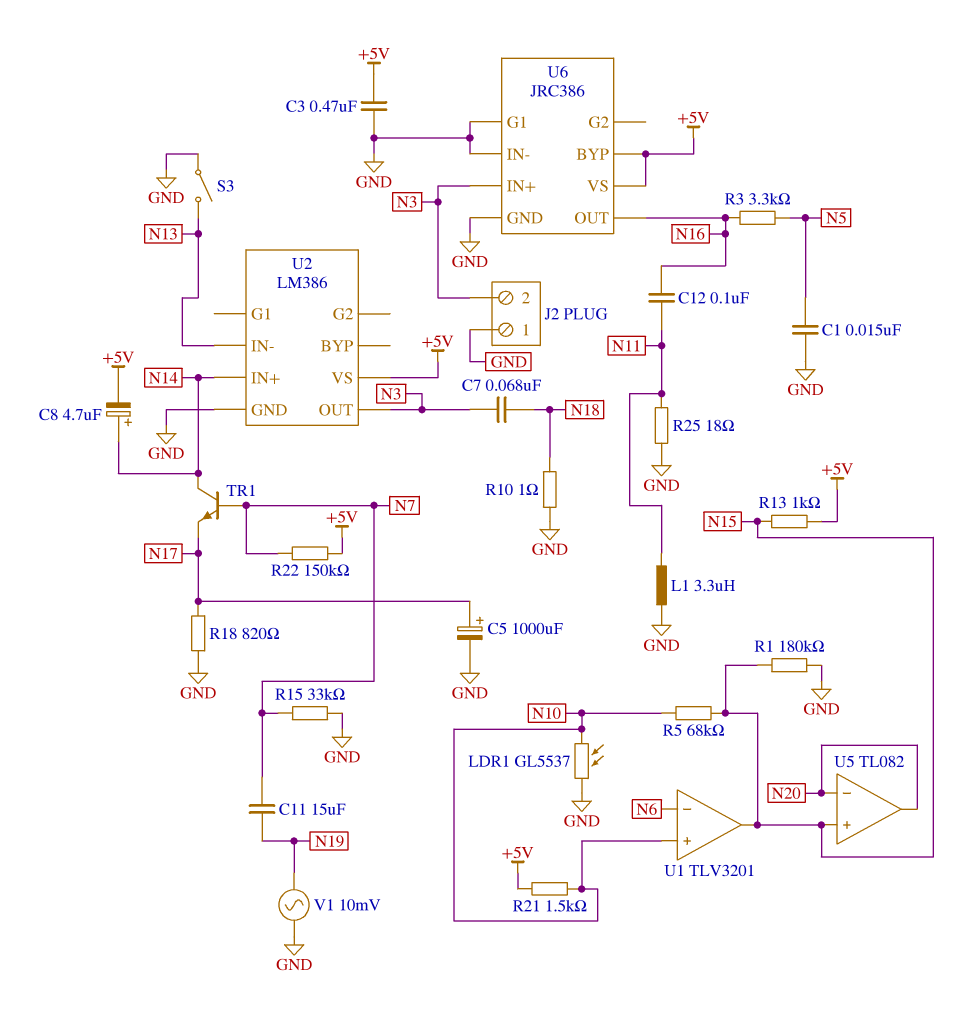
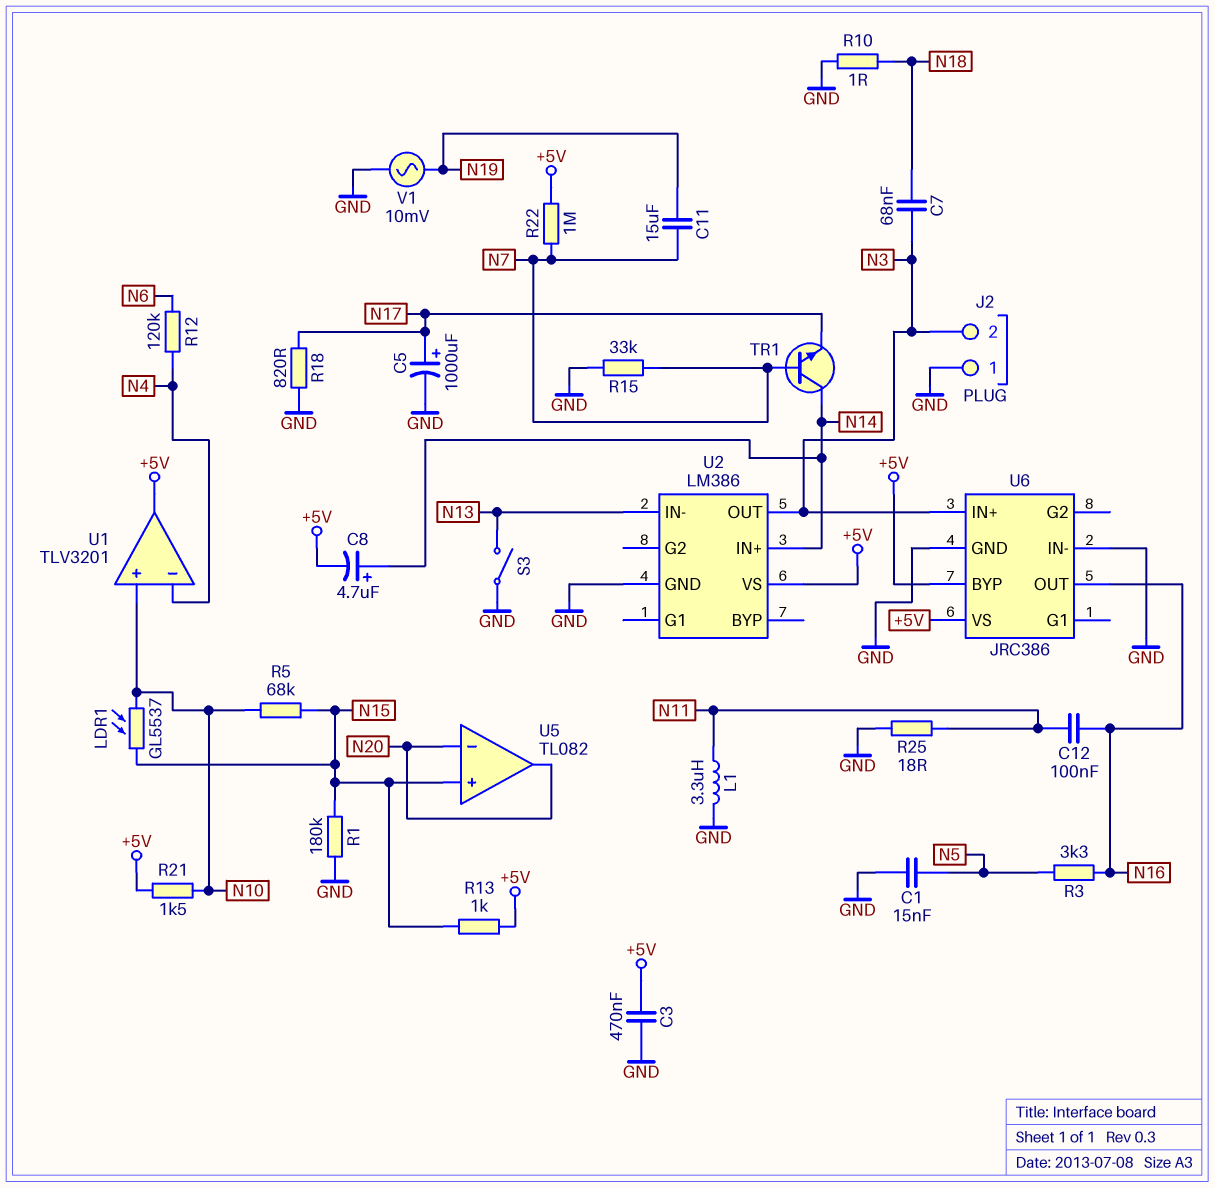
LDR1: GL5537 (GND, N10) -> GL5537 (N10, N15)
R12: none -> 120k (N4, N6)
R22: 150k (+5V, N7) -> 1M (+5V, N7)
U1 pin in-: N6 -> N4
U1 pin out: N15 -> +5V
U6 pin G1: GND -> none

